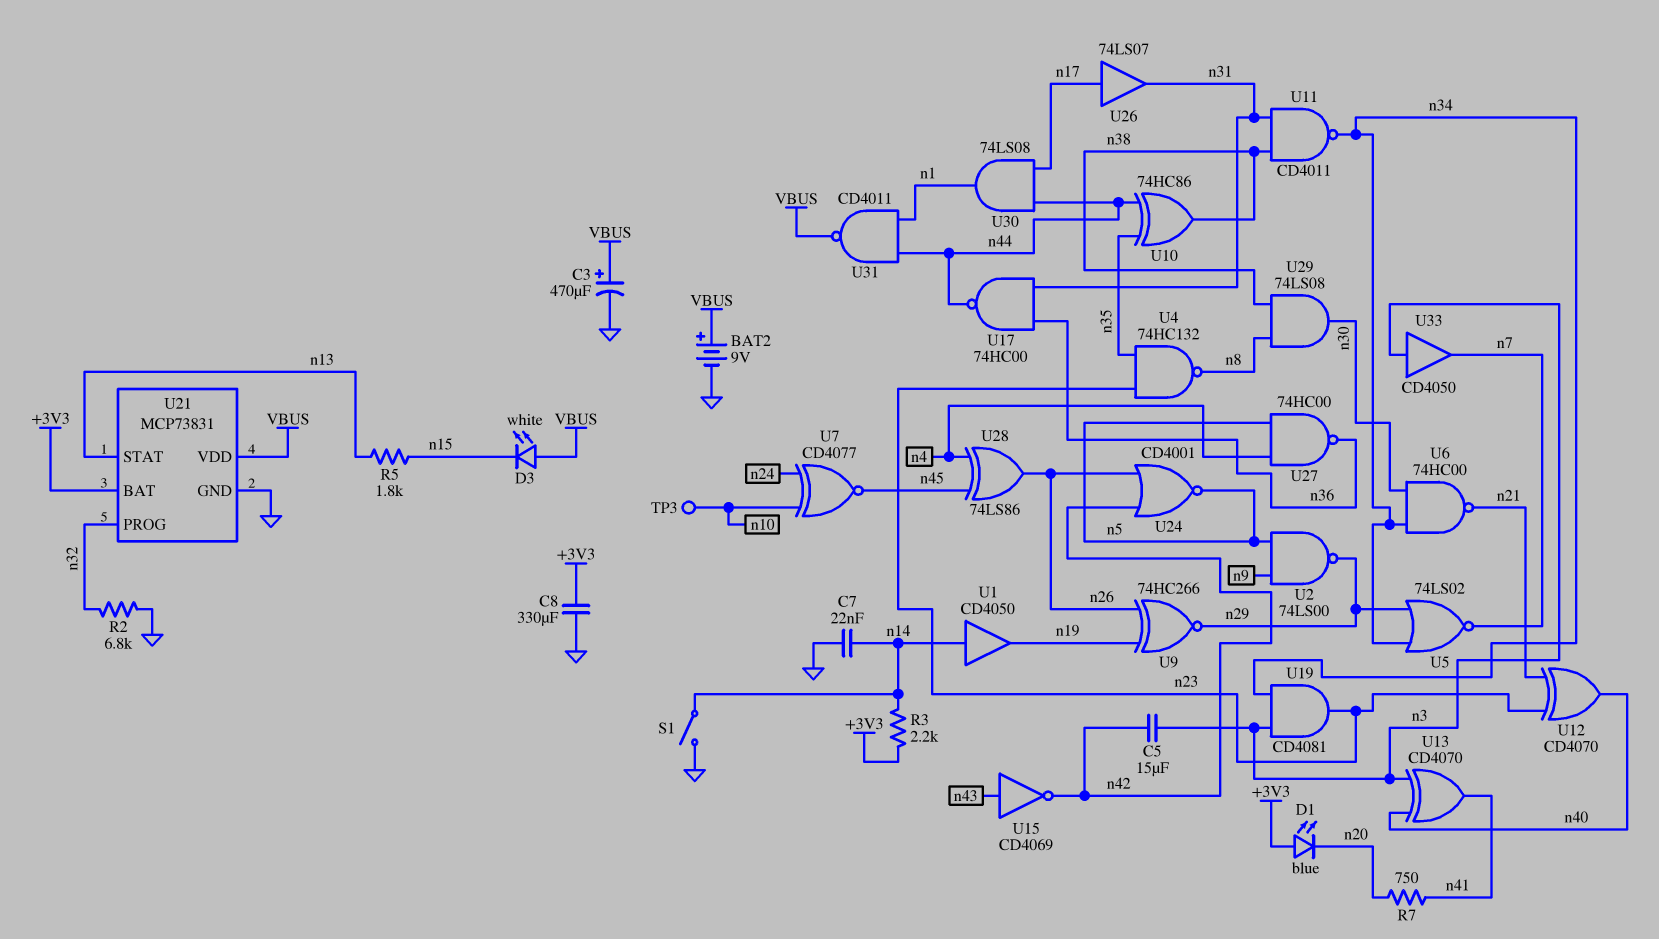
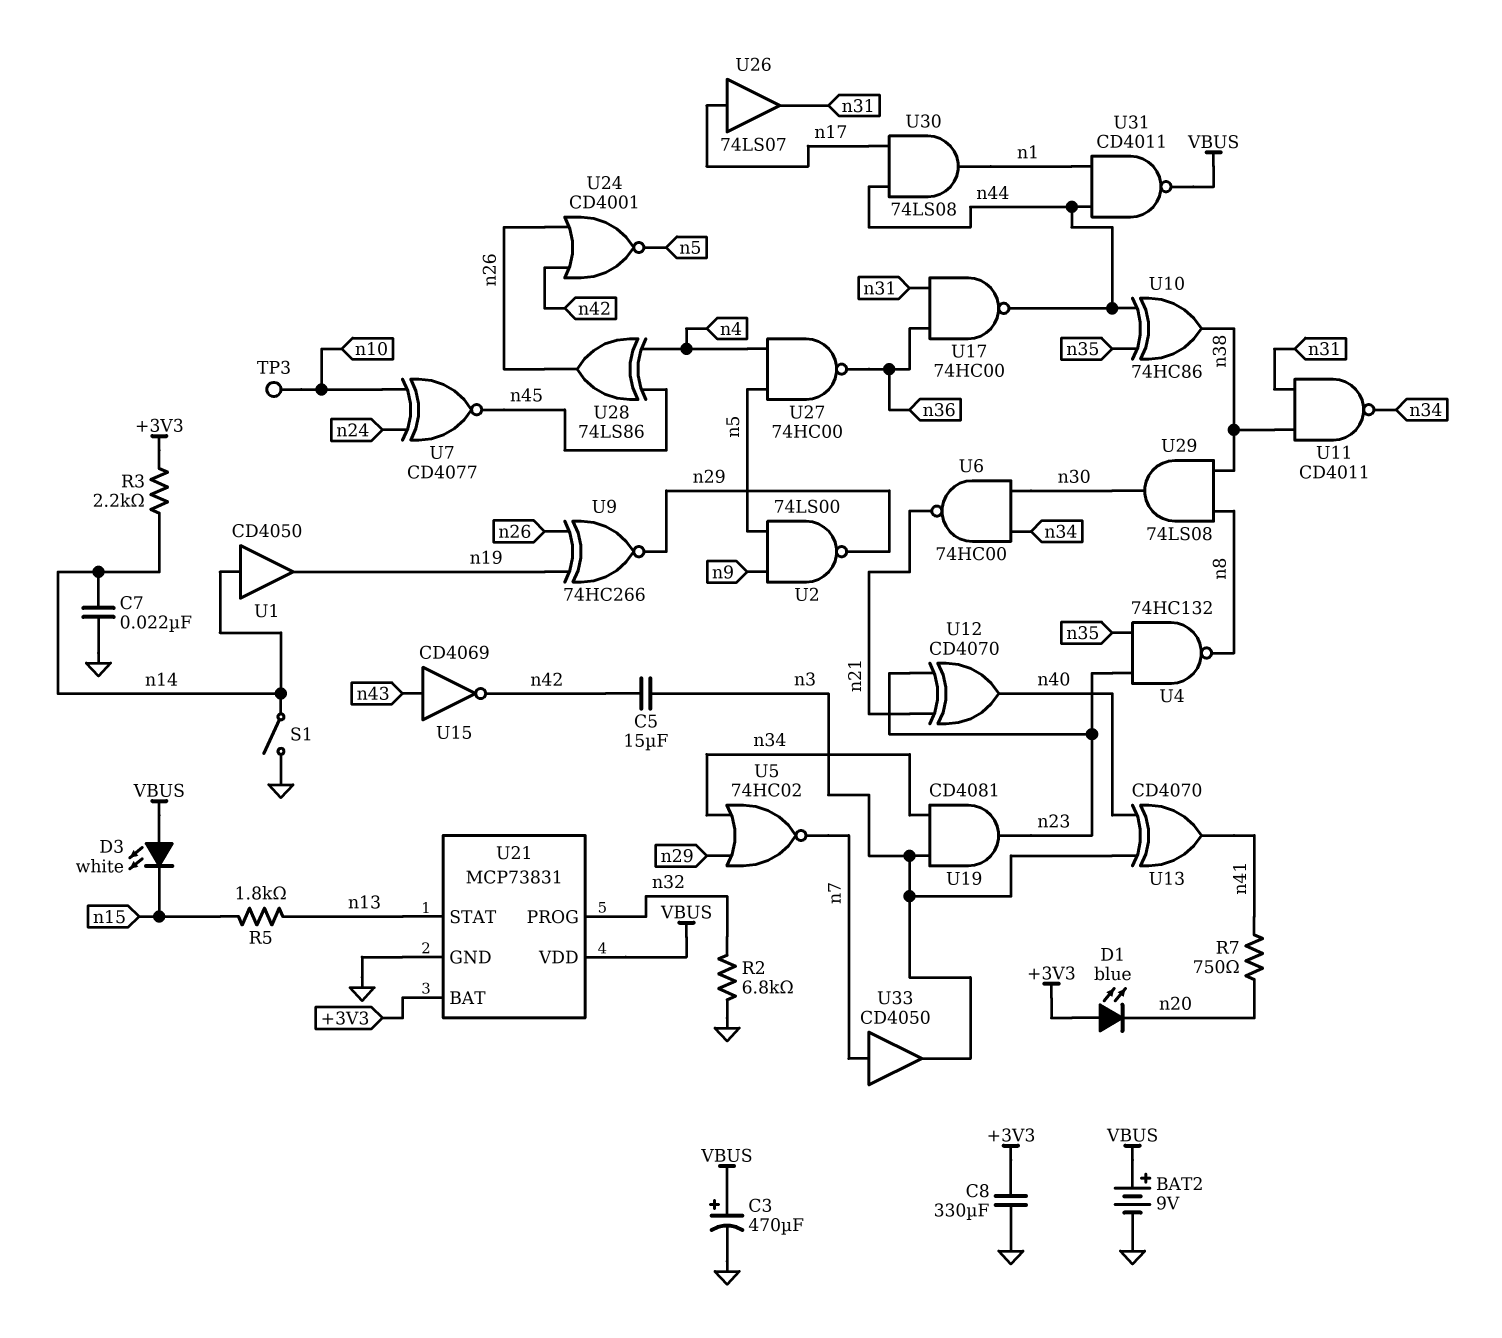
U5: NOR 74LS02 (in n29, in n34, out n7) -> NOR 74HC02 (in n29, in n34, out n7)
U33: buffer CD4050 (in n3, out n7) -> buffer CD4050 (in n7, out n3)

